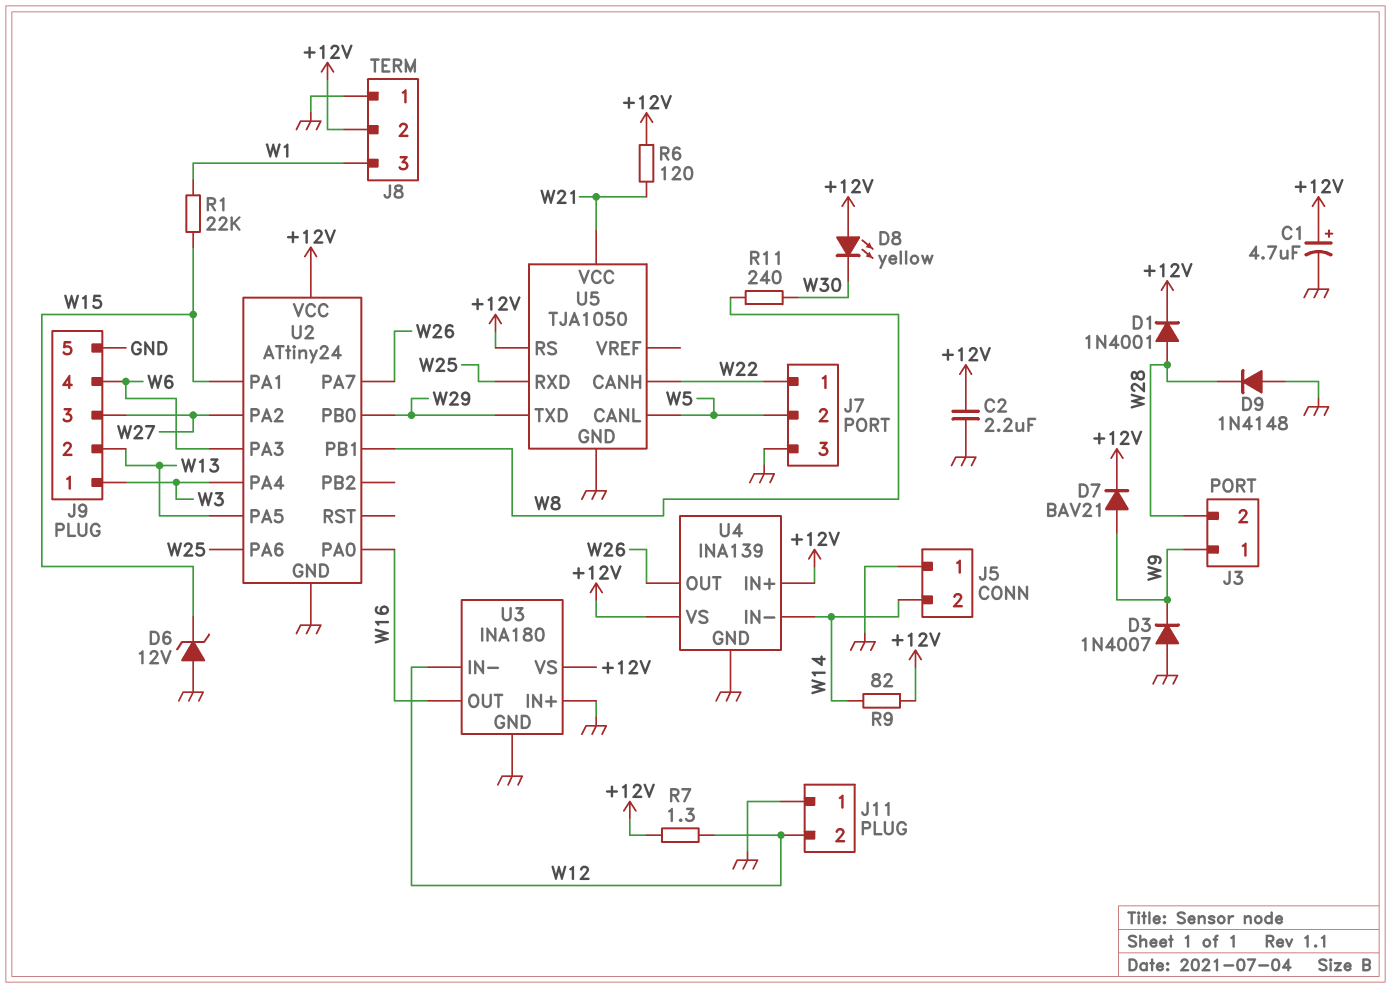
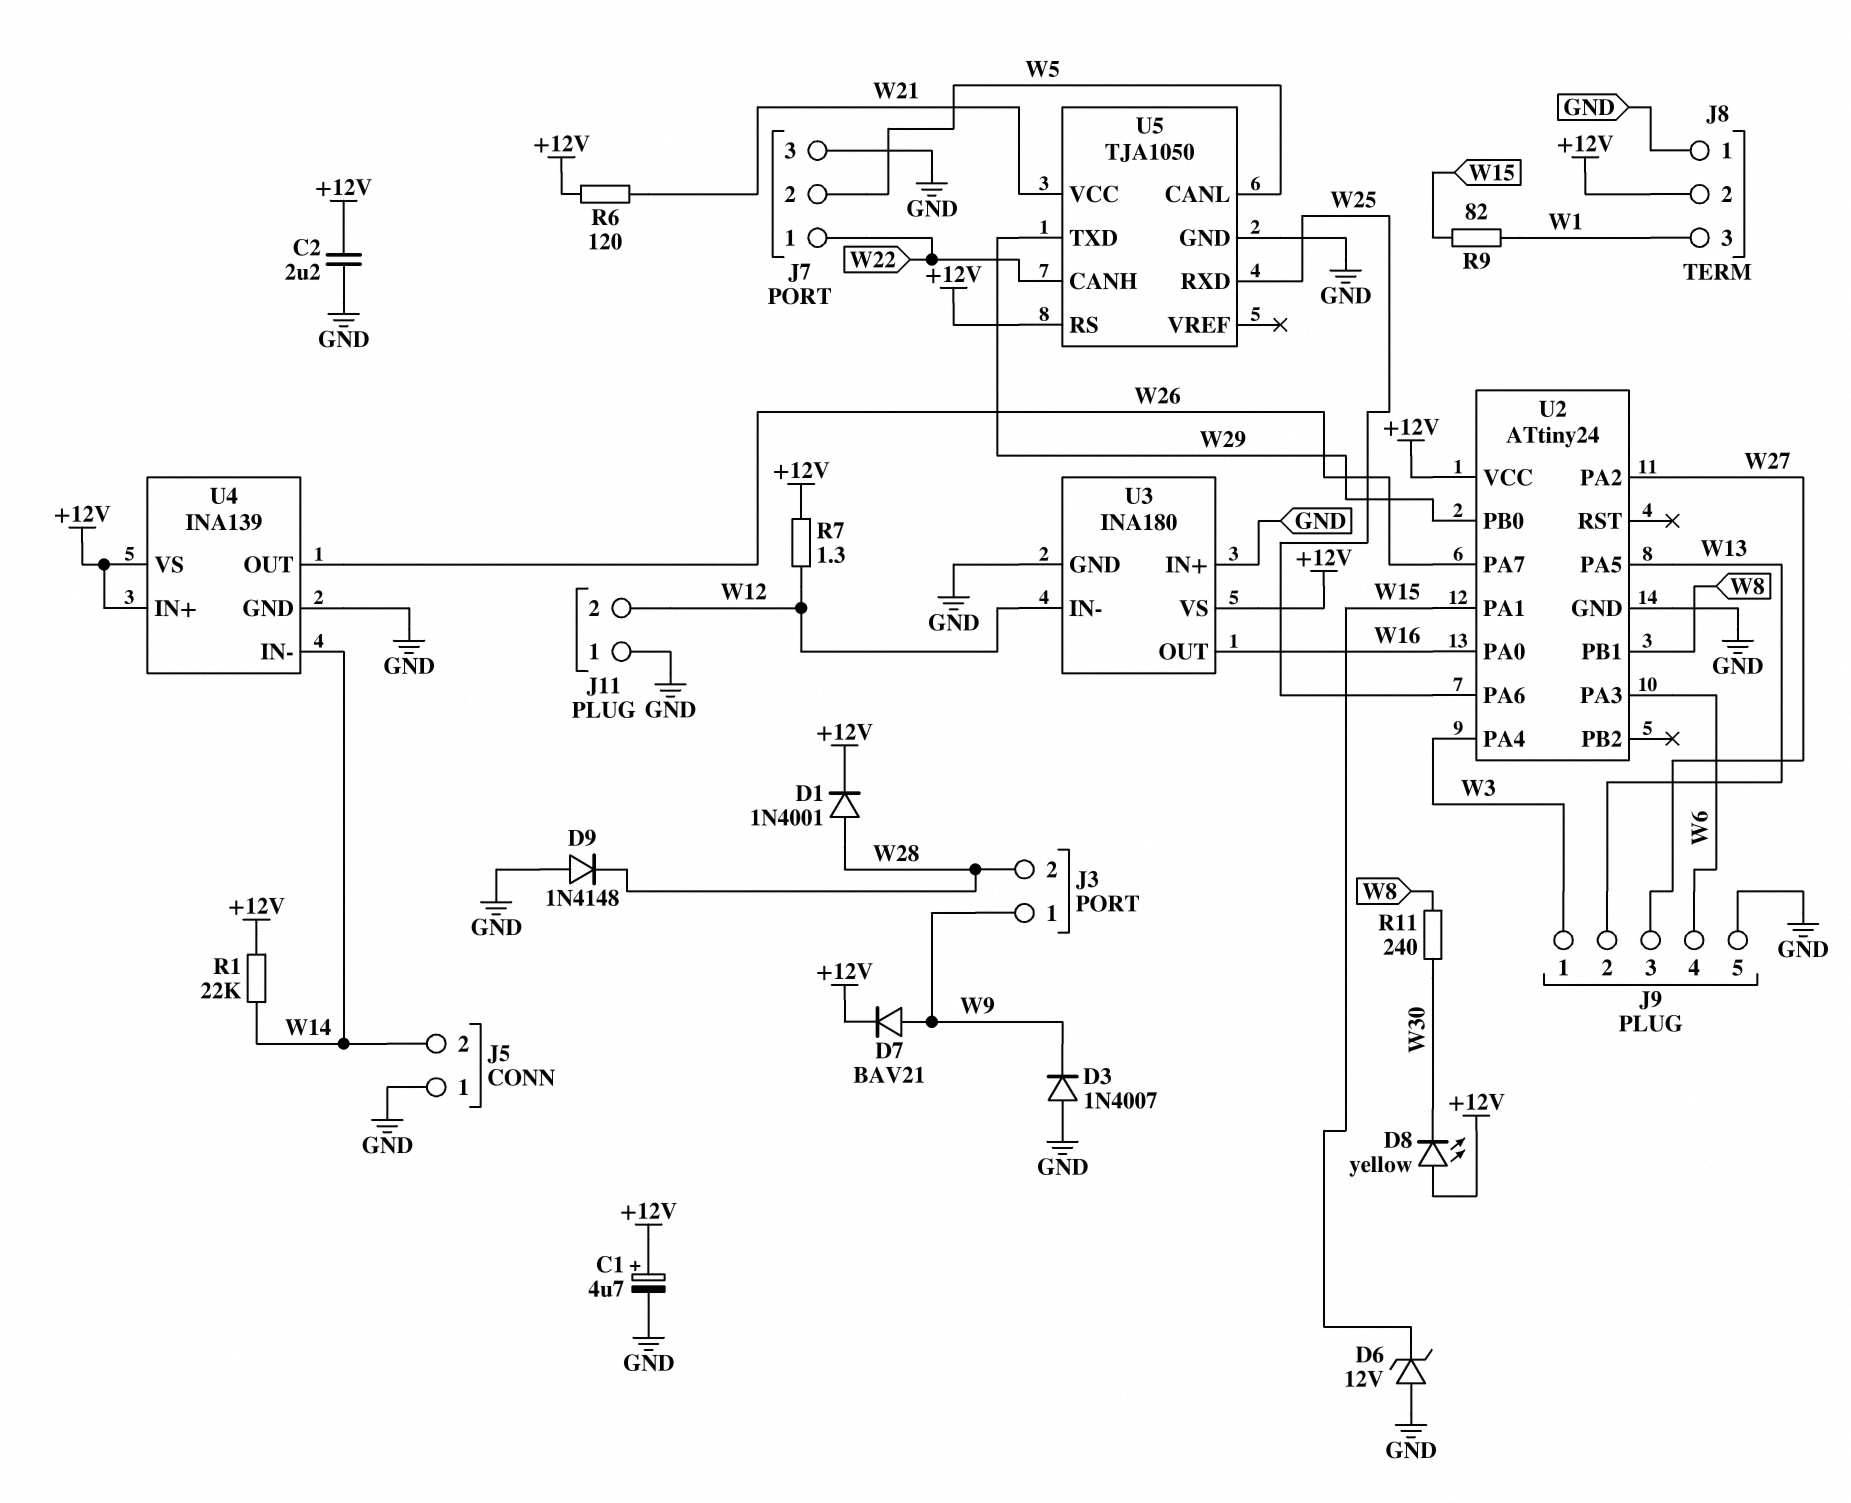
R1: 22k (W1, W15) -> 22k (+12V, W14)
R9: 82 (+12V, W14) -> 82 (W1, W15)

